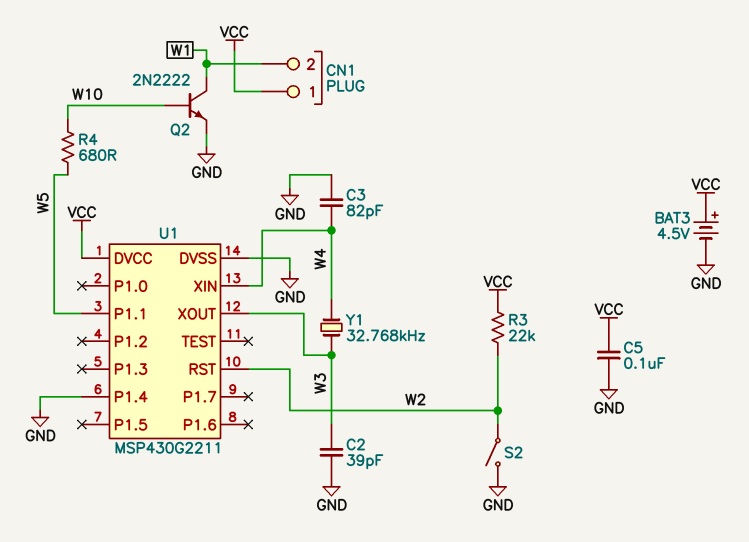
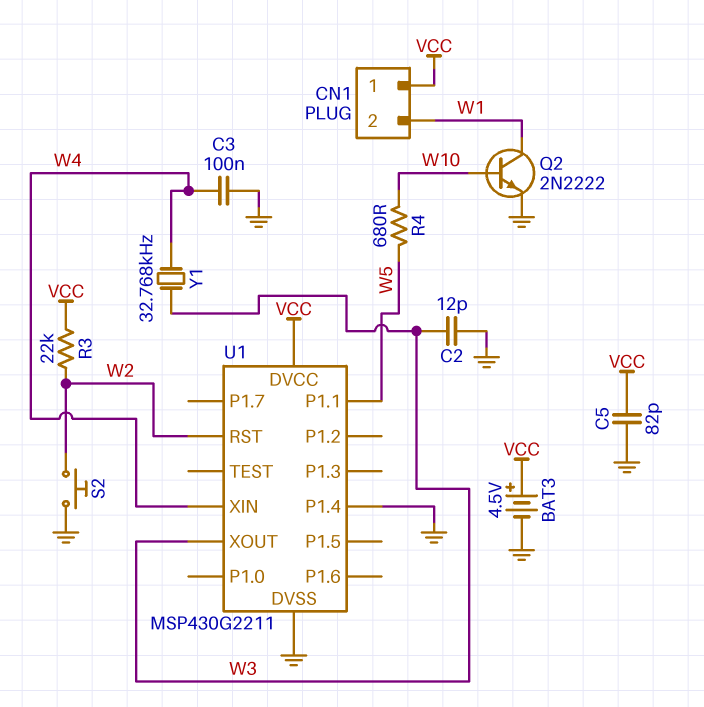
C2: 39pF (GND, W3) -> 12pF (GND, W3)
C3: 82pF (GND, W4) -> 100nF (GND, W4)
C5: 100nF (GND, VCC) -> 82pF (GND, VCC)
S2: switch (GND, W2) -> button (GND, W2)

